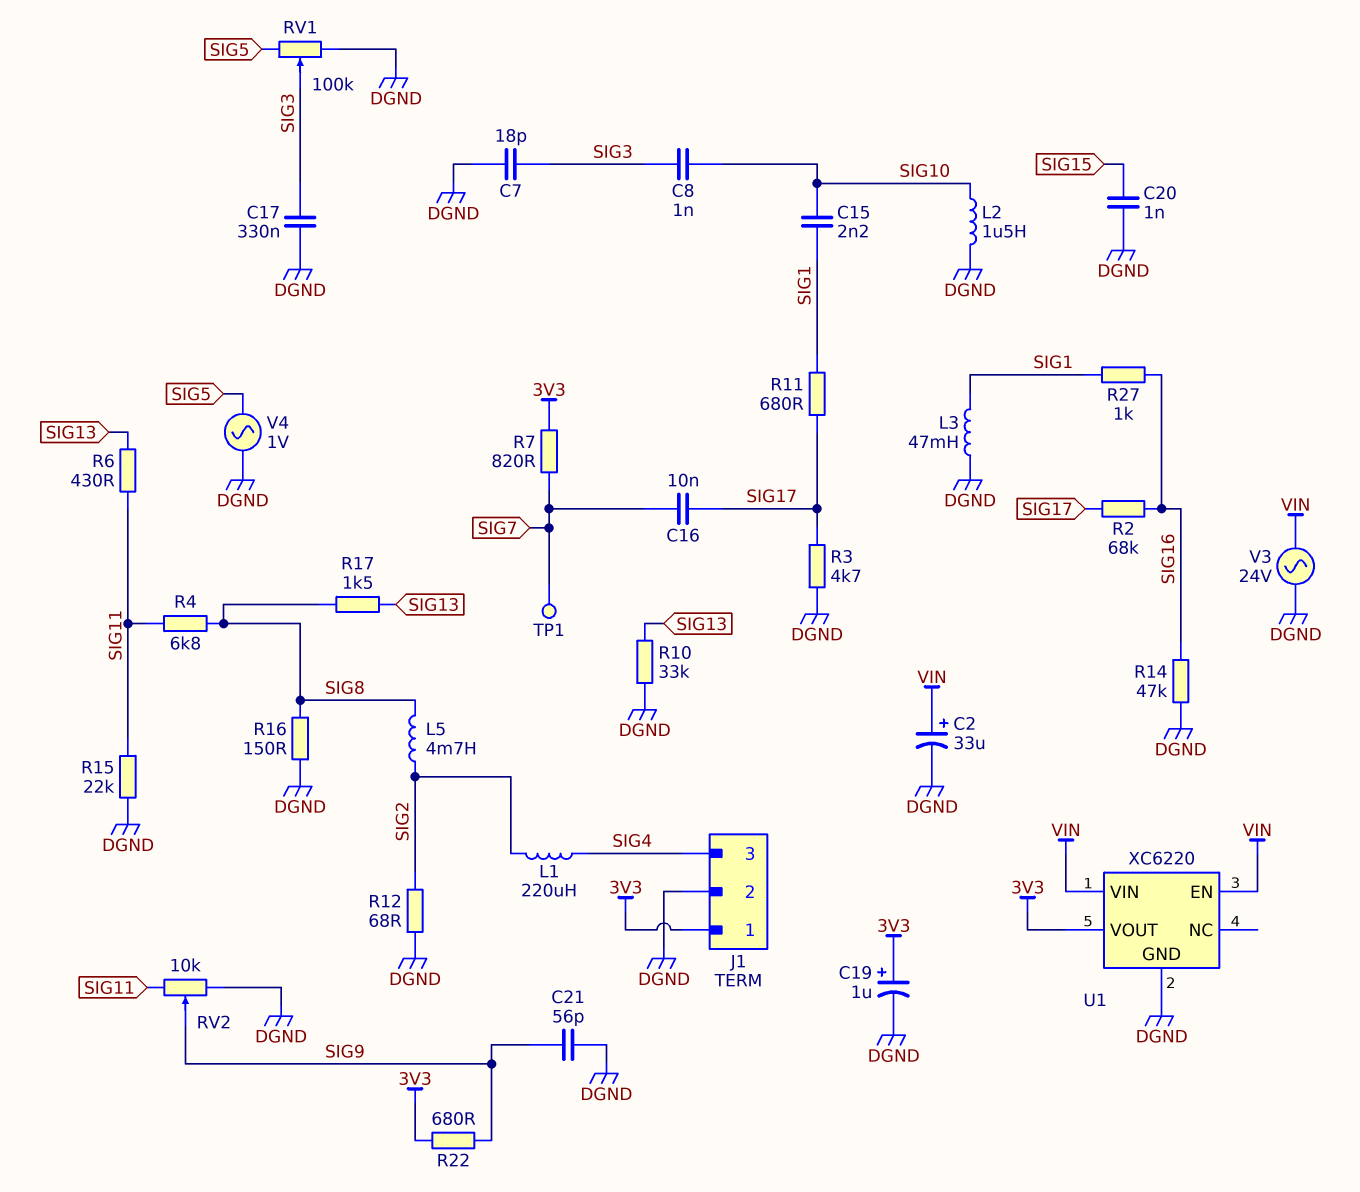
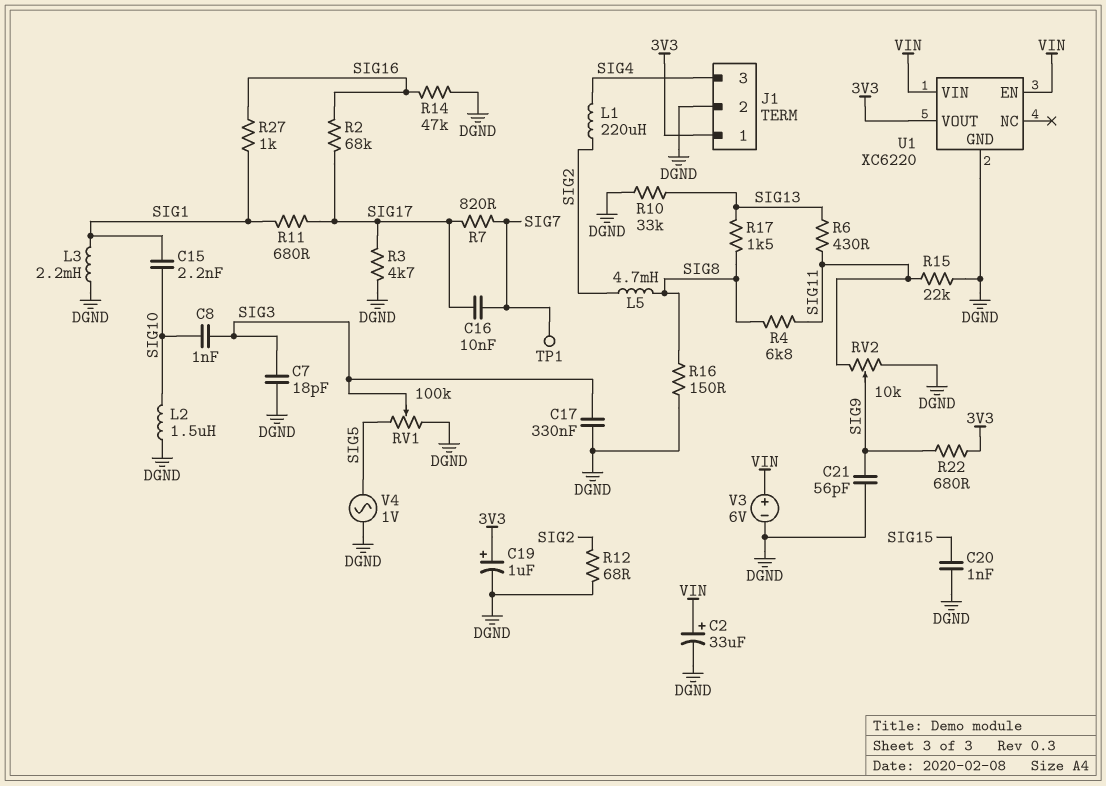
L3: 47mH (DGND, SIG1) -> 2.2mH (DGND, SIG1)
R7: 820 (3V3, SIG7) -> 820 (SIG7, SIG17)
V3: AC 24V (DGND, VIN) -> 6V (plus VIN, minus DGND)

